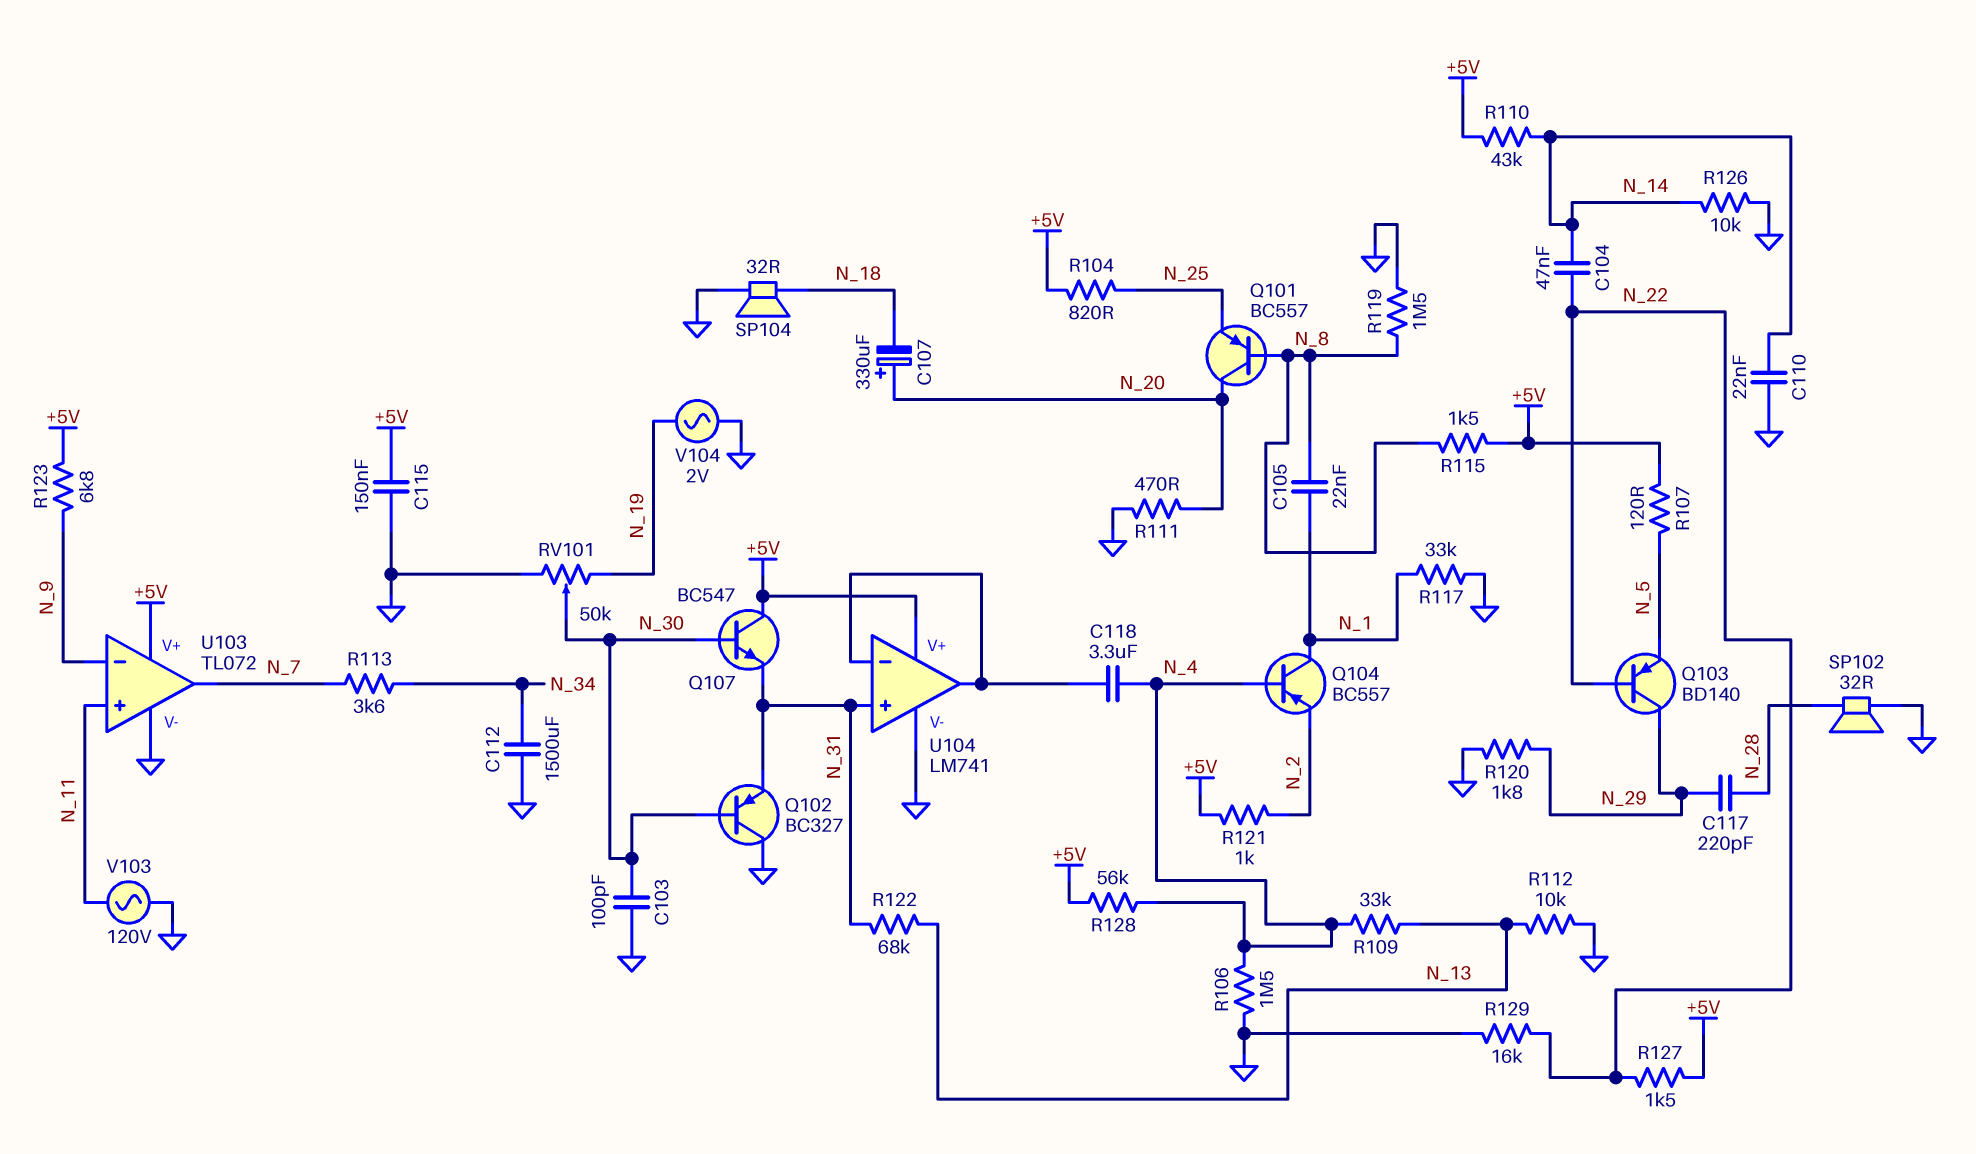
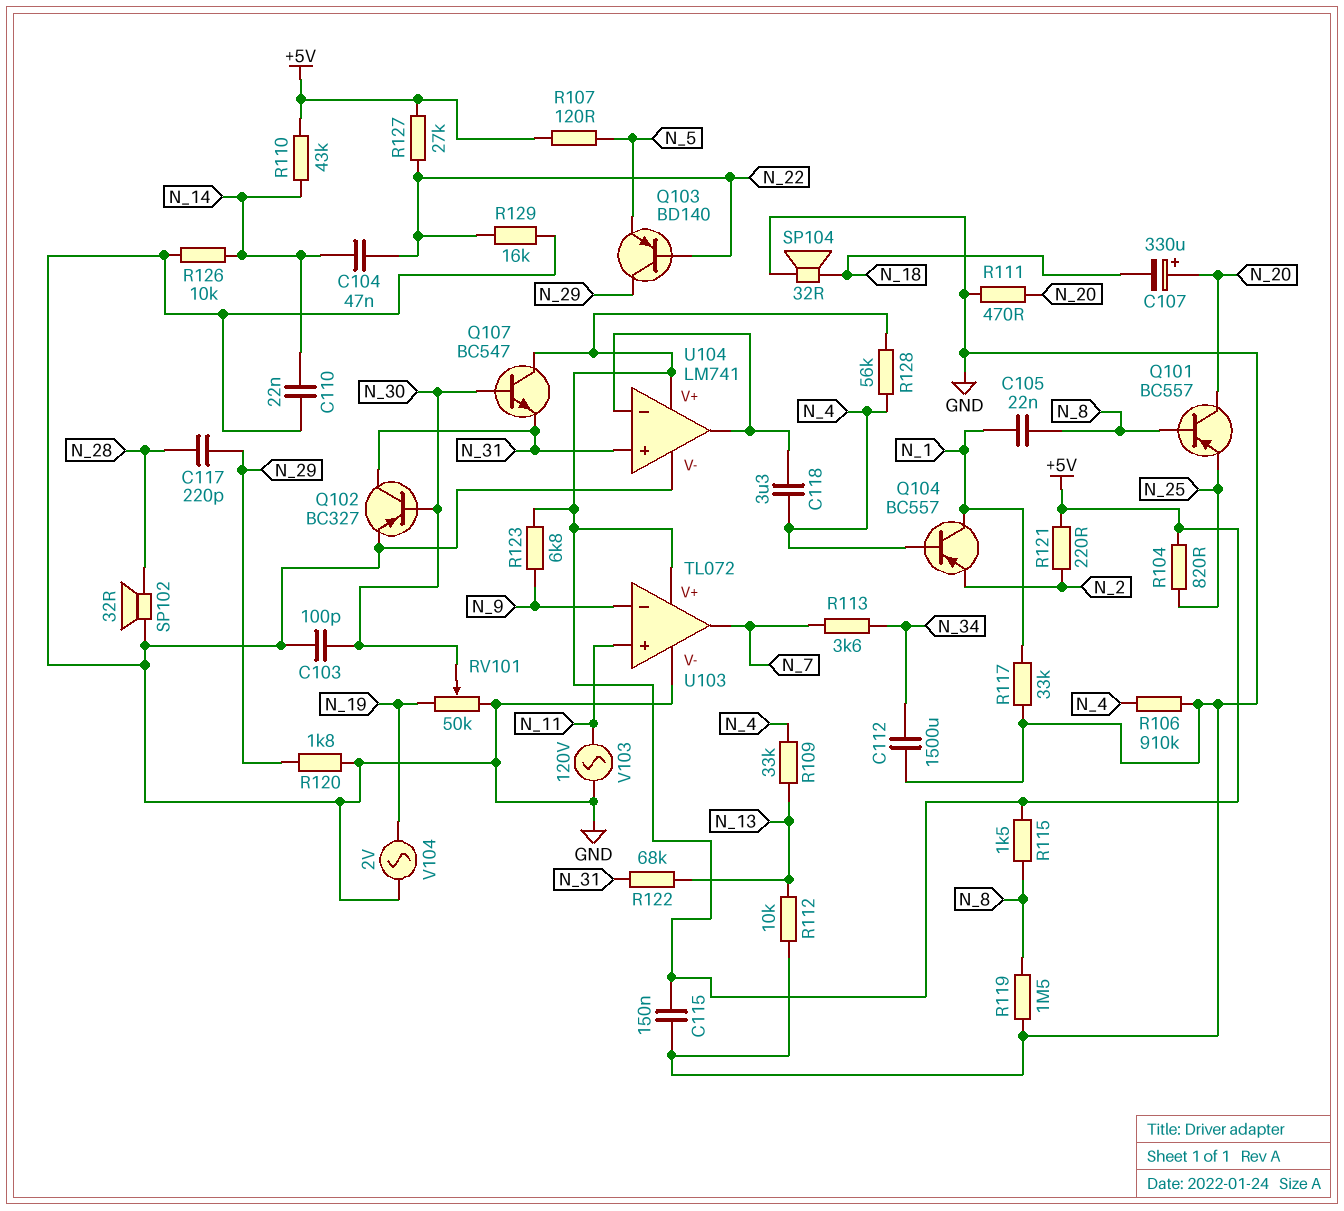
Q102: PNP BC327 (B N_30, C GND, E N_31) -> PNP BC327 (B N_30, C N_31, E GND)
R106: 1.5M (GND, N_4) -> 910k (GND, N_4)
R121: 1k (+5V, N_2) -> 220 (+5V, N_2)
R127: 1.5k (+5V, N_22) -> 27k (+5V, N_22)

